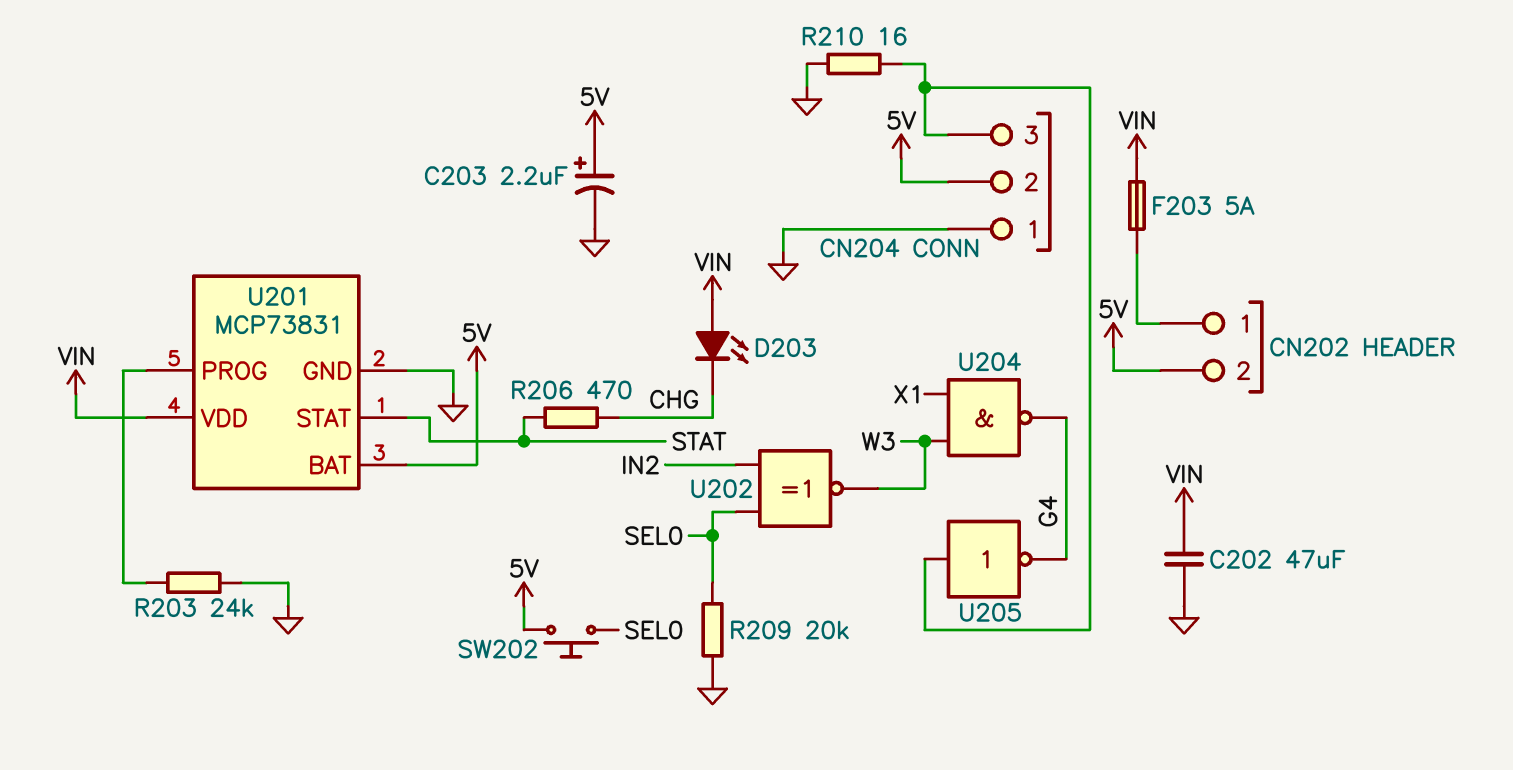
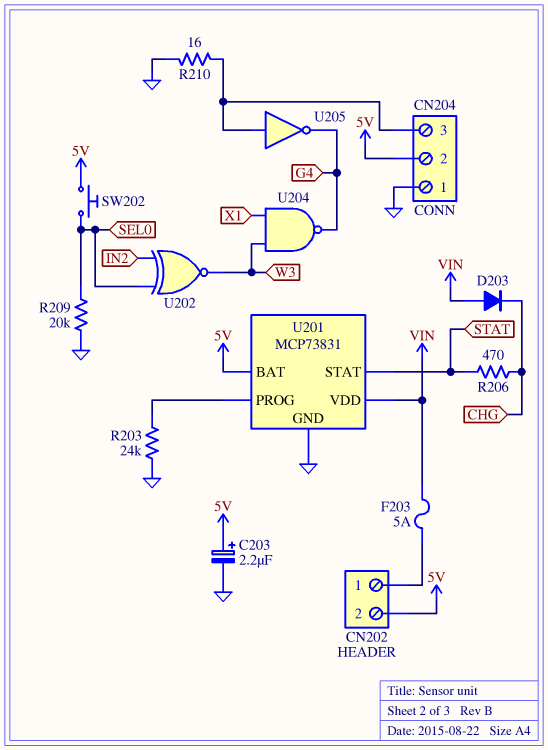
C202: 47uF (GND, VIN) -> none
D203: LED (A VIN, K CHG) -> diode (A VIN, K CHG)

